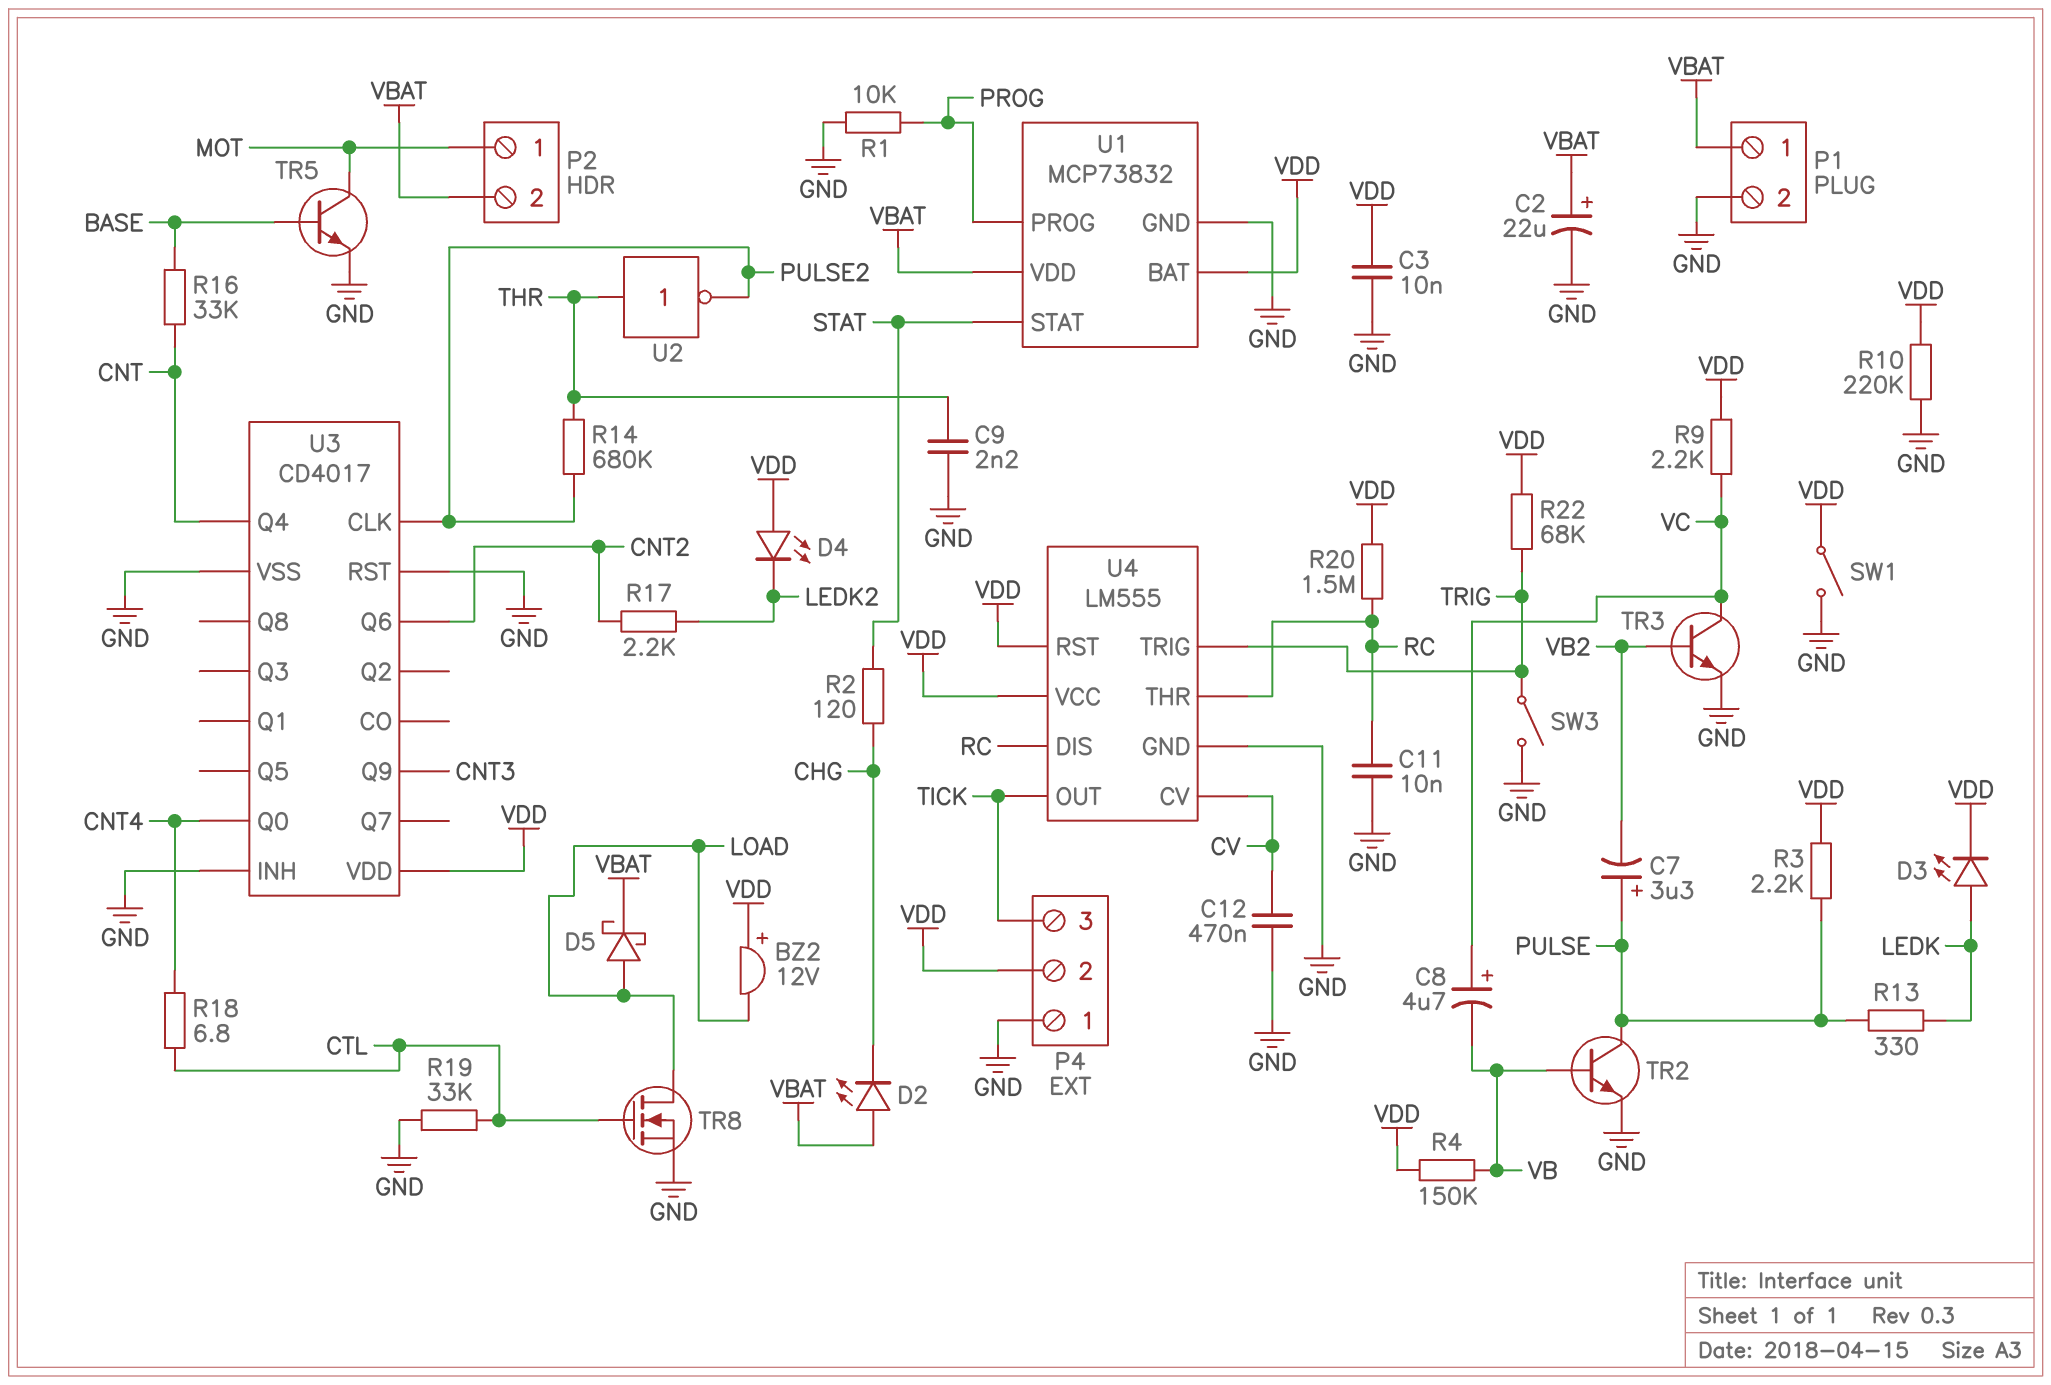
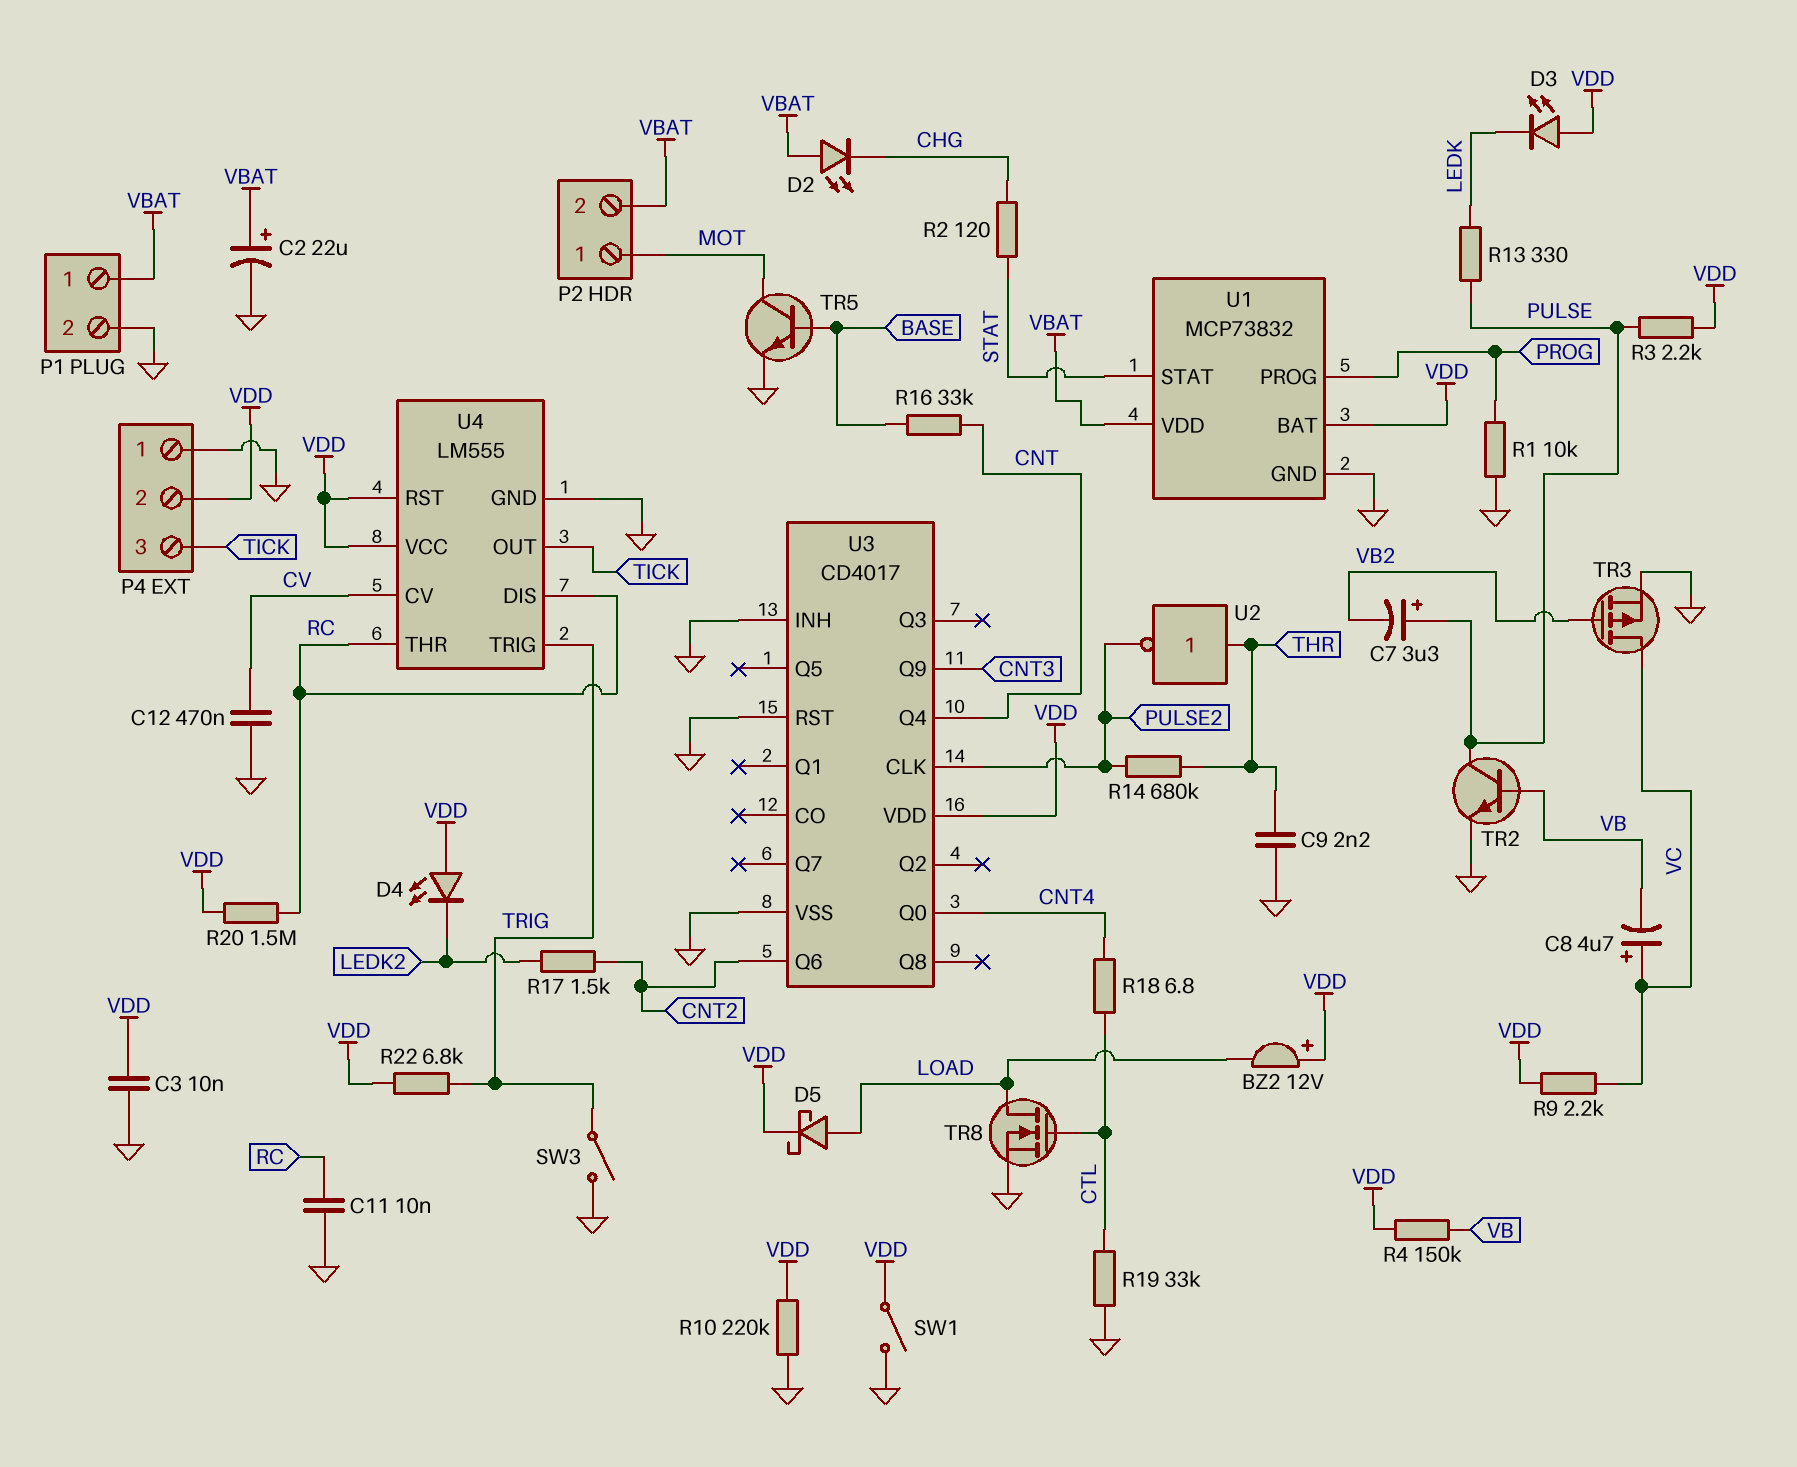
D3: LED (A LEDK, K VDD) -> LED (A VDD, K LEDK)
D5: schottky (A LOAD, K VBAT) -> schottky (A LOAD, K VDD)
R17: 2.2k (CNT2, LEDK2) -> 1.5k (CNT2, LEDK2)
R22: 68k (TRIG, VDD) -> 6.8k (TRIG, VDD)
TR3: NPN (B VB2, C VC, E GND) -> PMOS (G VB2, D VC, S GND)

